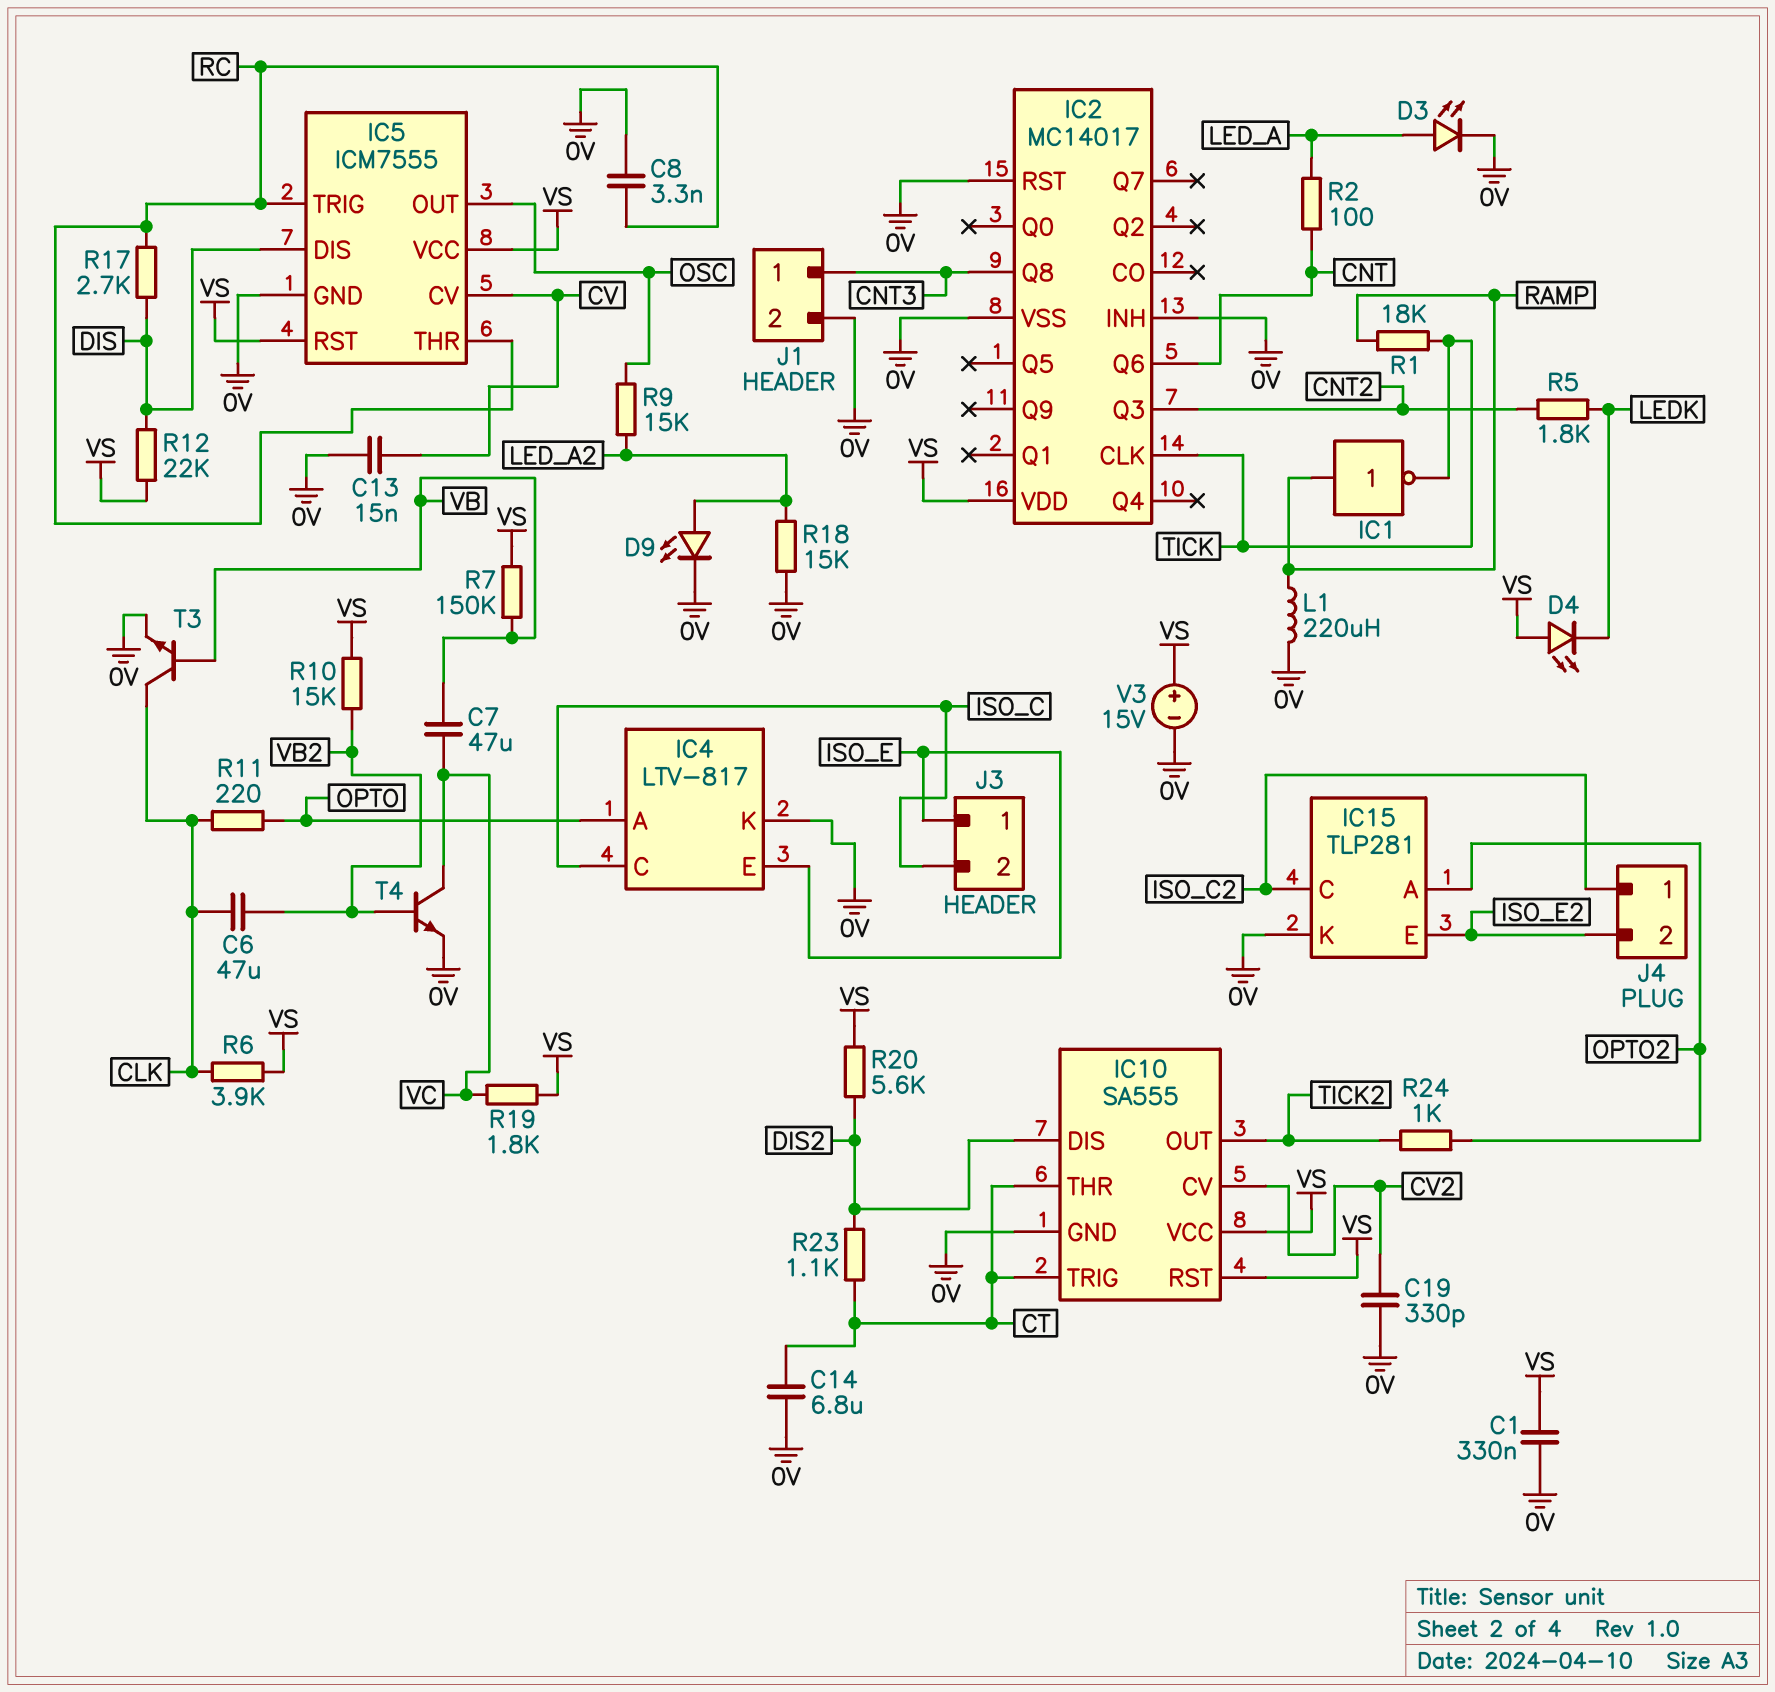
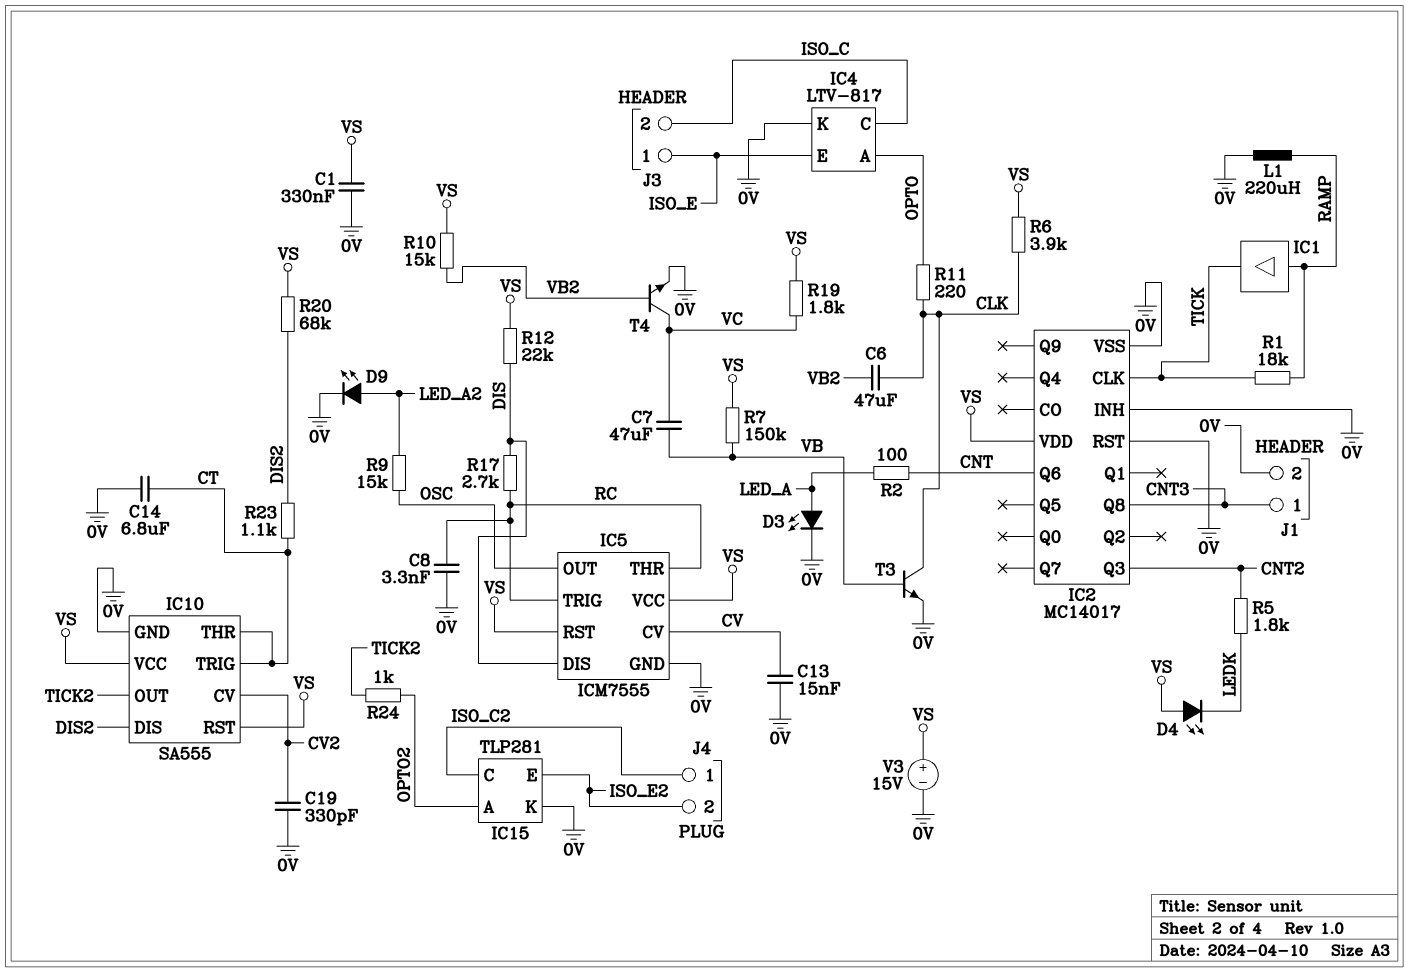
IC1: NOT (in RAMP, out TICK) -> buffer (in RAMP, out TICK)
R18: 15k (0V, LED_A2) -> none
R20: 5.6k (DIS2, VS) -> 68k (DIS2, VS)

